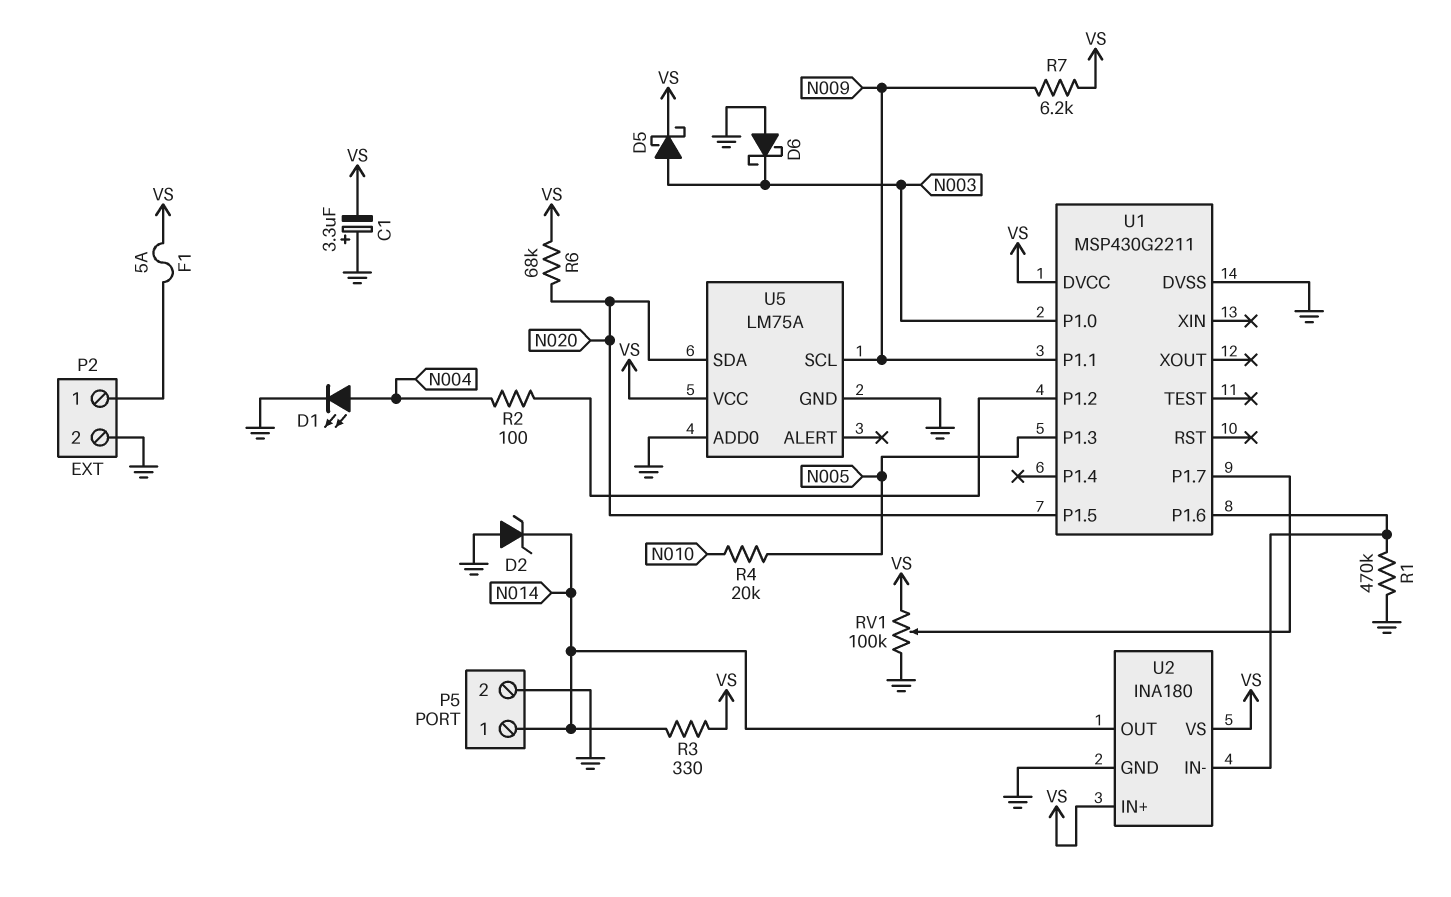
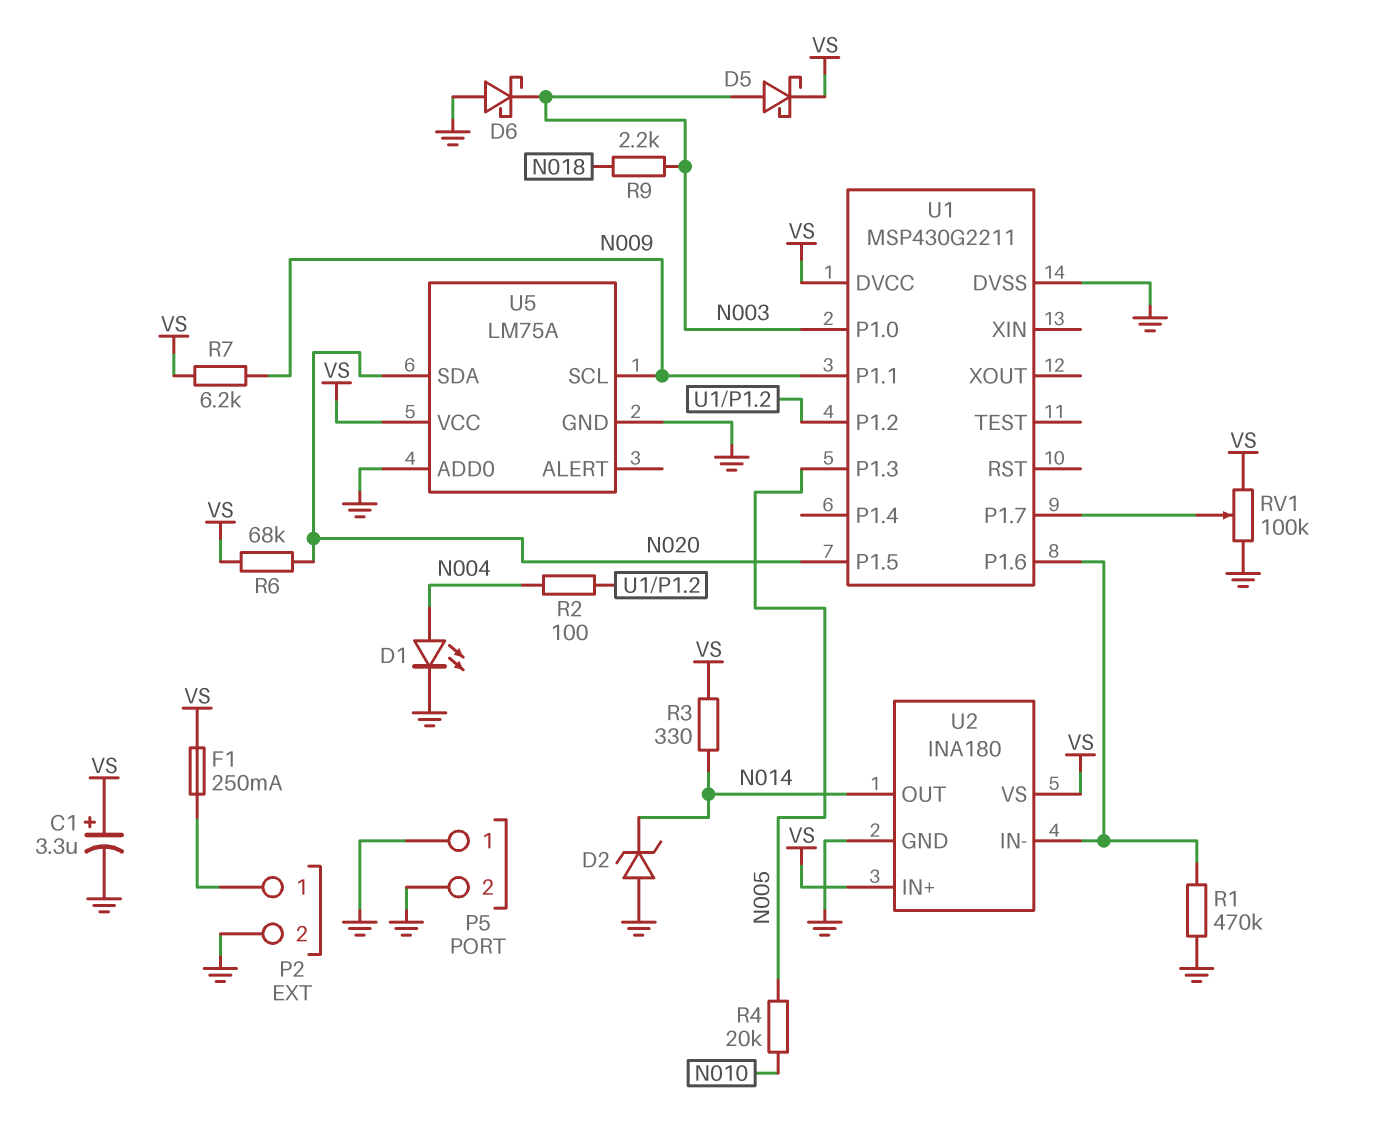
C1: 3.3uF (plus GND, minus VS) -> 3.3uF (plus VS, minus GND)
F1: 5A (P2/1, VS) -> 250mA (P2/1, VS)
P5 pin 1: N014 -> GND
R9: none -> 2.2k (N003, N018)

